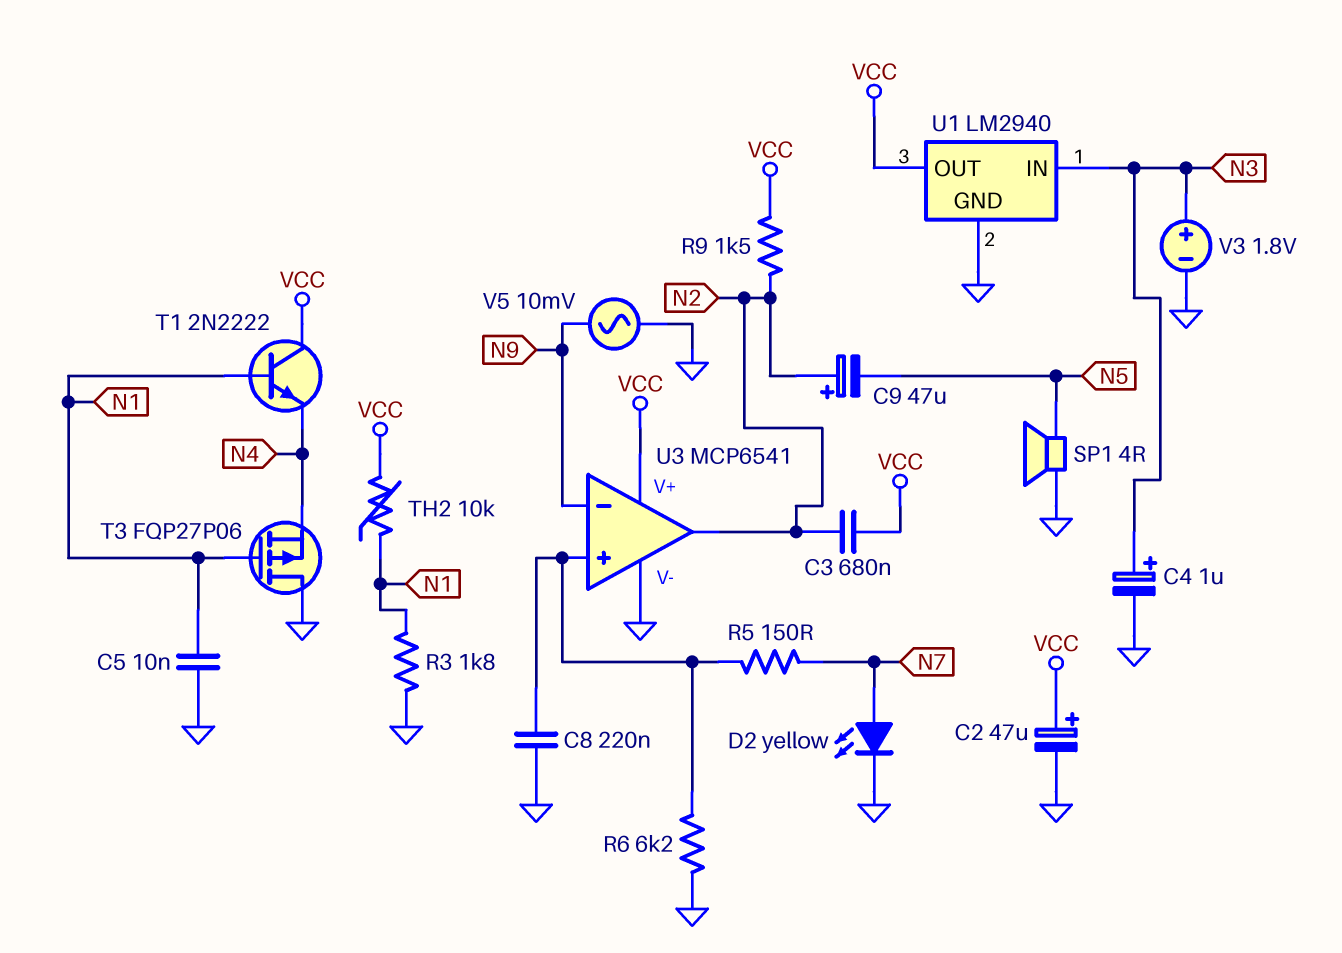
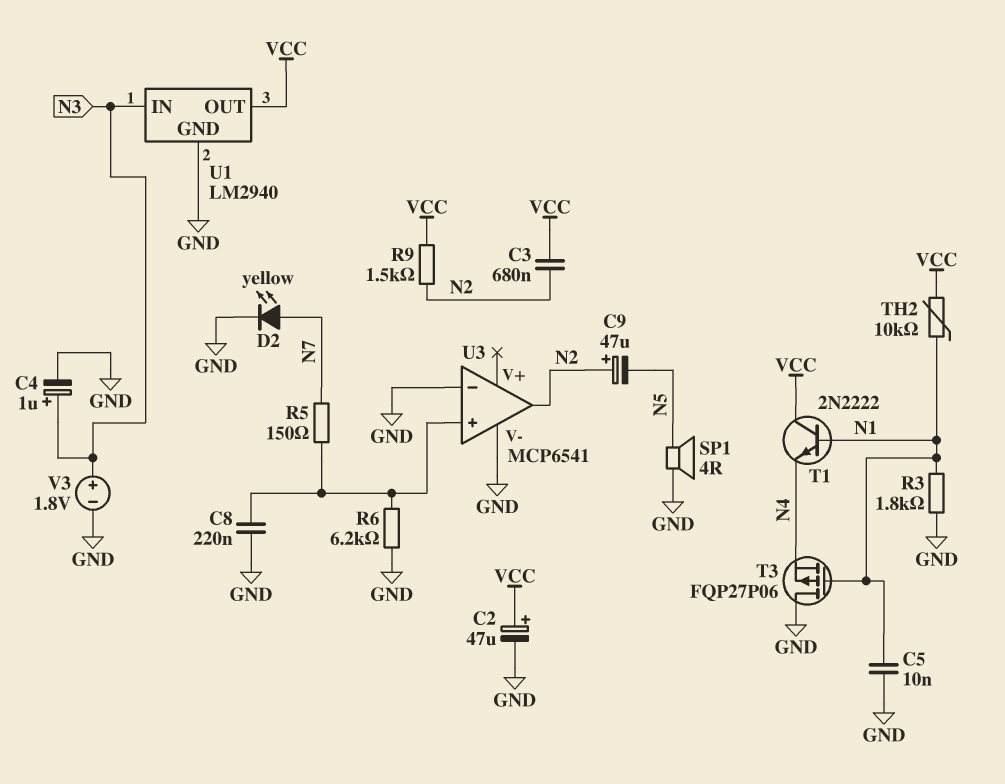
U3 pin V+: VCC -> none
U3 pin in-: N9 -> GND
V5: AC 10mV (GND, N9) -> none

